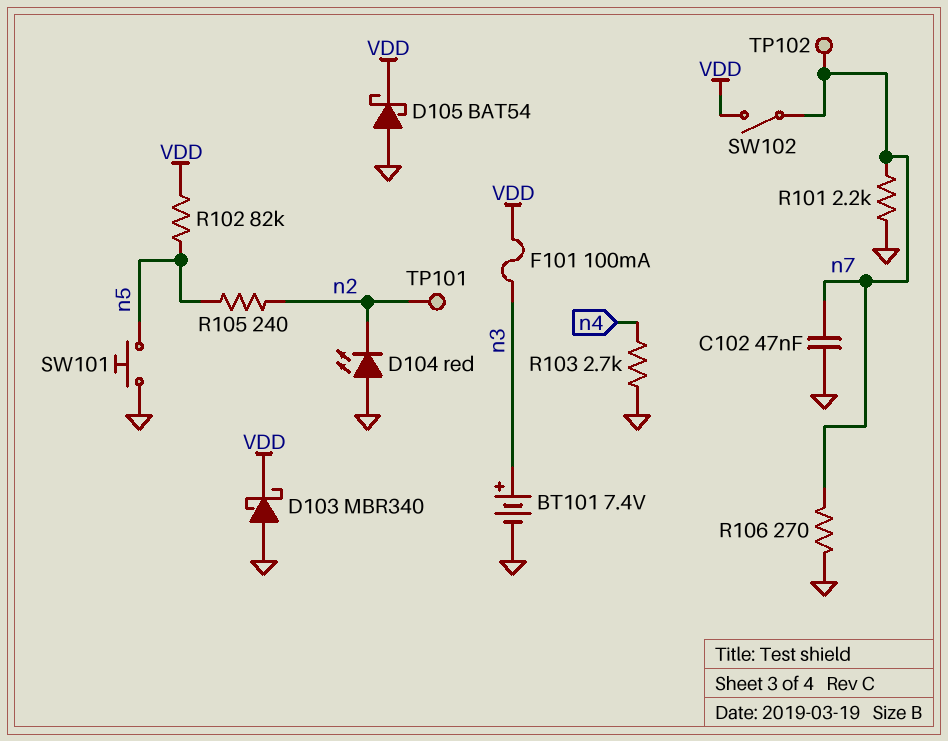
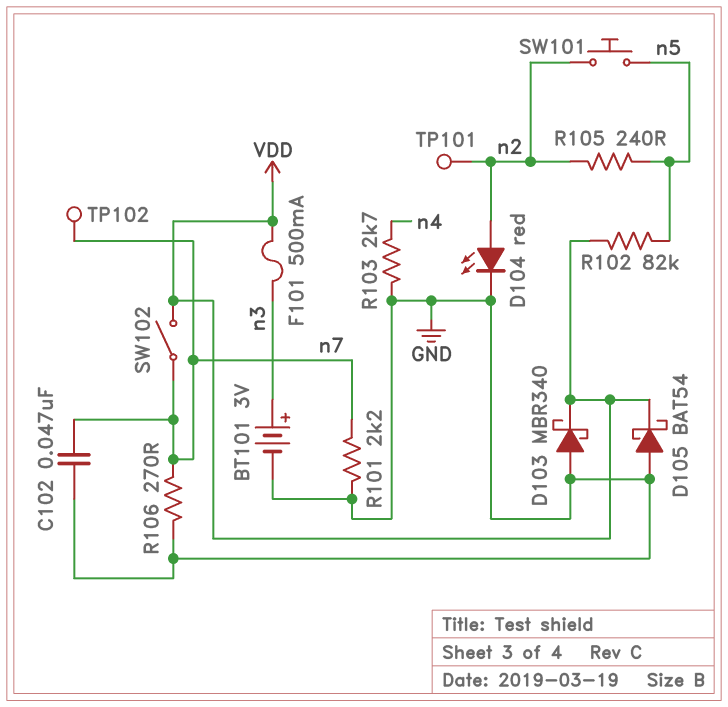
BT101: 7.4V (plus n3, minus GND) -> 3V (plus n3, minus GND)
D104: LED red (A GND, K n2) -> LED red (A n2, K GND)
F101: 100mA (VDD, n3) -> 500mA (VDD, n3)
SW101: button (GND, n5) -> button (n2, n5)

